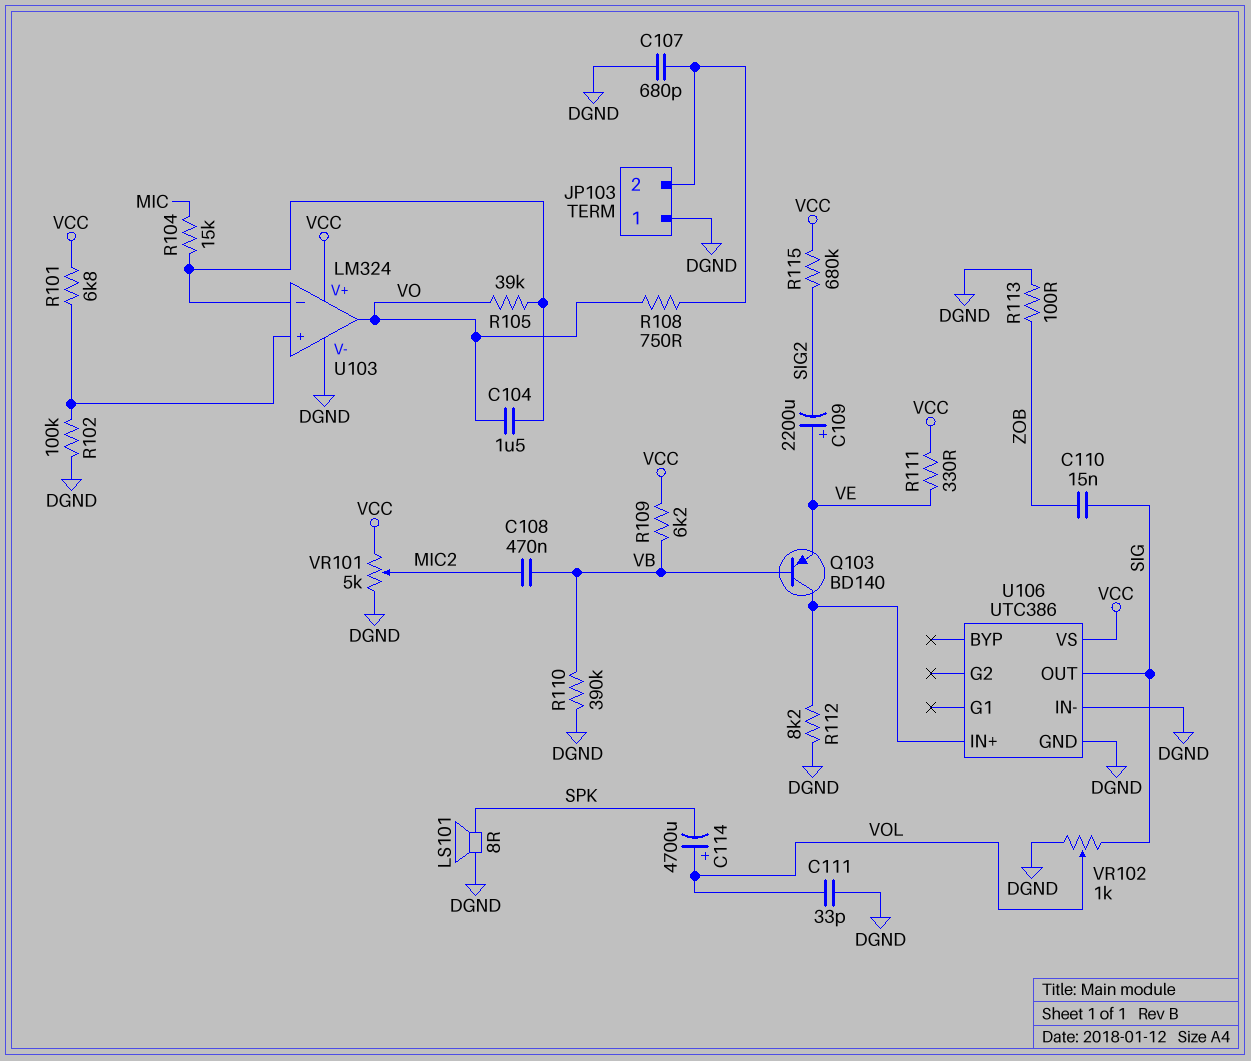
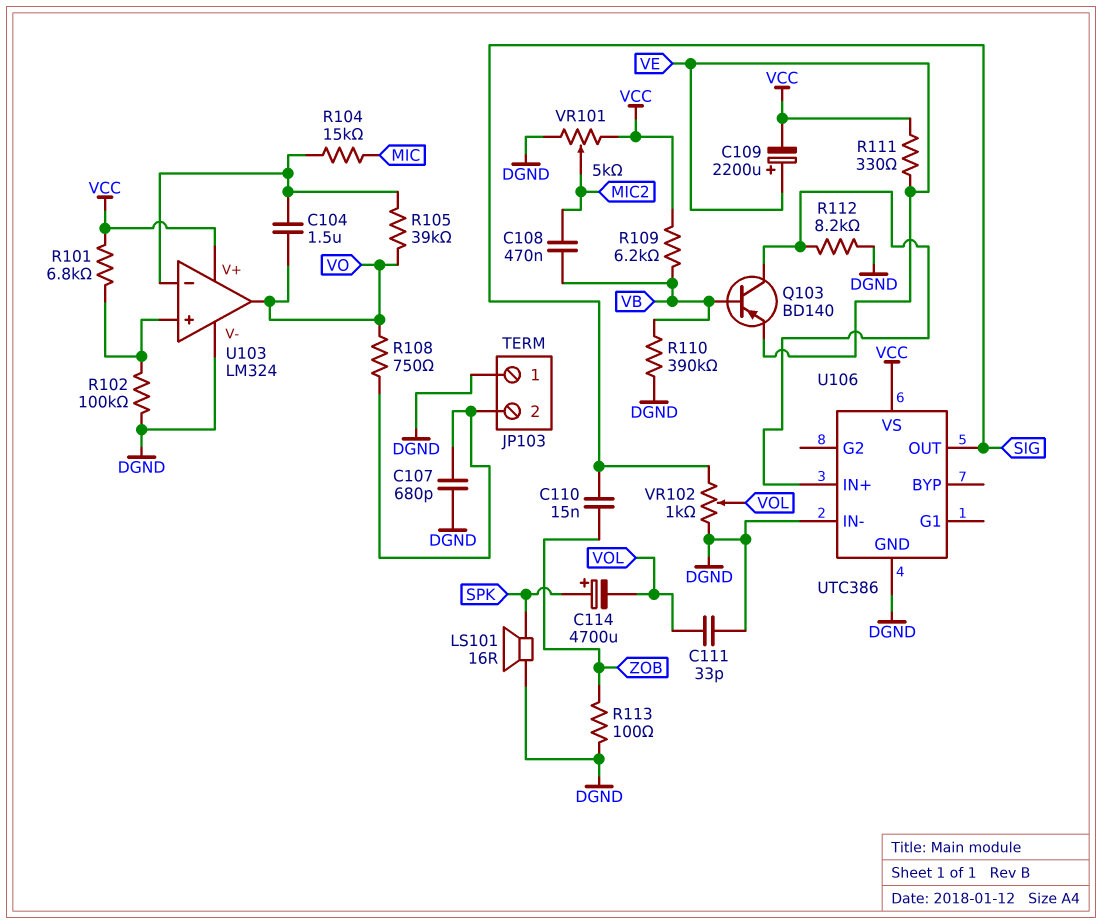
C109: 2200uF (plus VE, minus SIG2) -> 2200uF (plus VE, minus VCC)
C114: 4700uF (plus VOL, minus SPK) -> 4700uF (plus SPK, minus VOL)
LS101: speaker 8R (DGND, SPK) -> speaker 16R (DGND, SPK)
R115: 680k (SIG2, VCC) -> none

